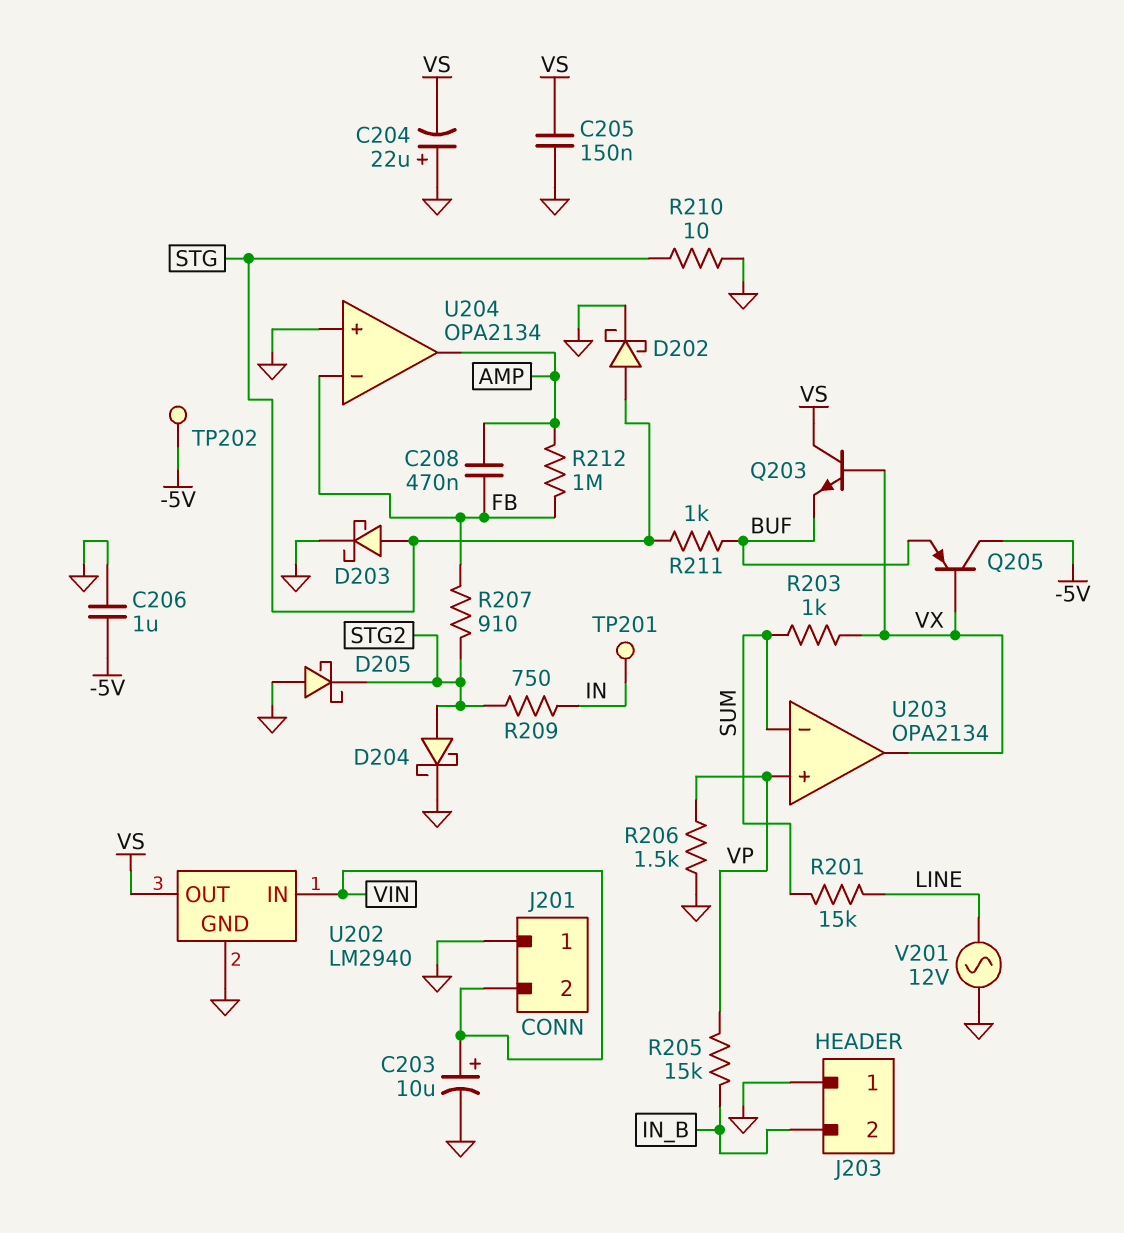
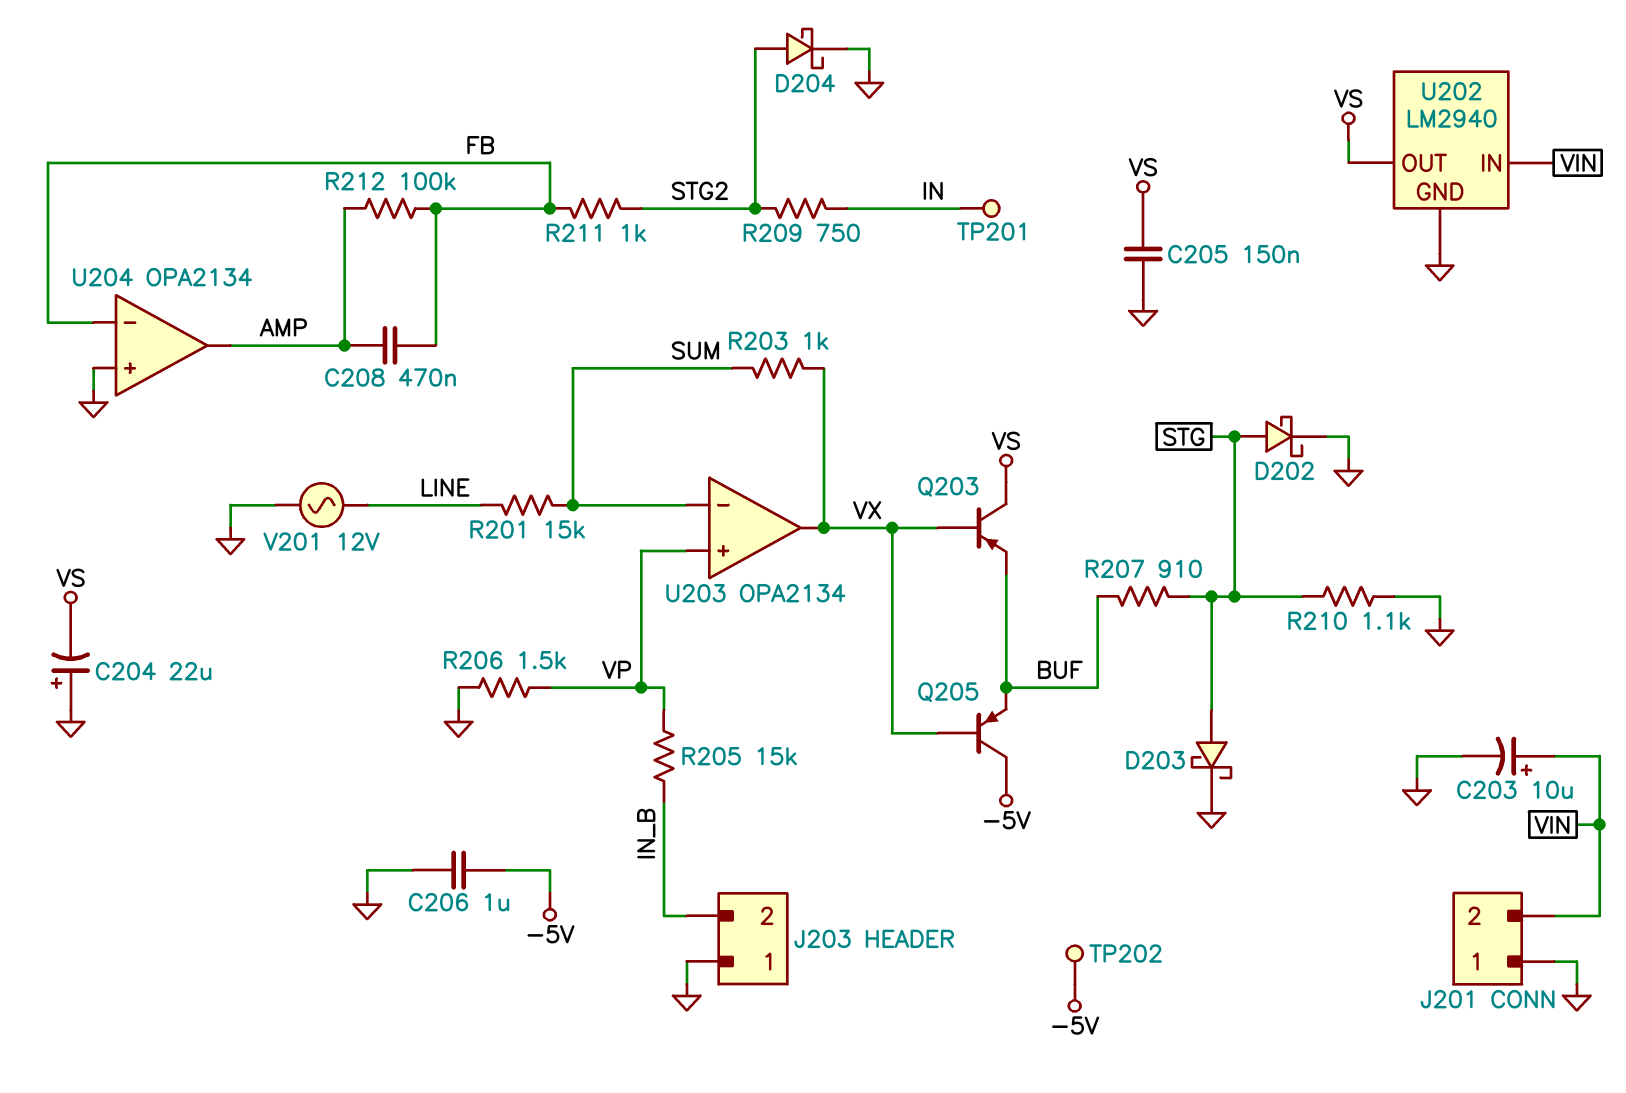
D205: schottky (A GND, K STG2) -> none
Q203: NPN (B VX, C VS, E BUF) -> PNP (B VX, C VS, E BUF)
R207: 910 (FB, STG2) -> 910 (BUF, STG)
R210: 10 (GND, STG) -> 1.1k (GND, STG)
R211: 1k (BUF, STG) -> 1k (FB, STG2)
R212: 1M (AMP, FB) -> 100k (AMP, FB)

